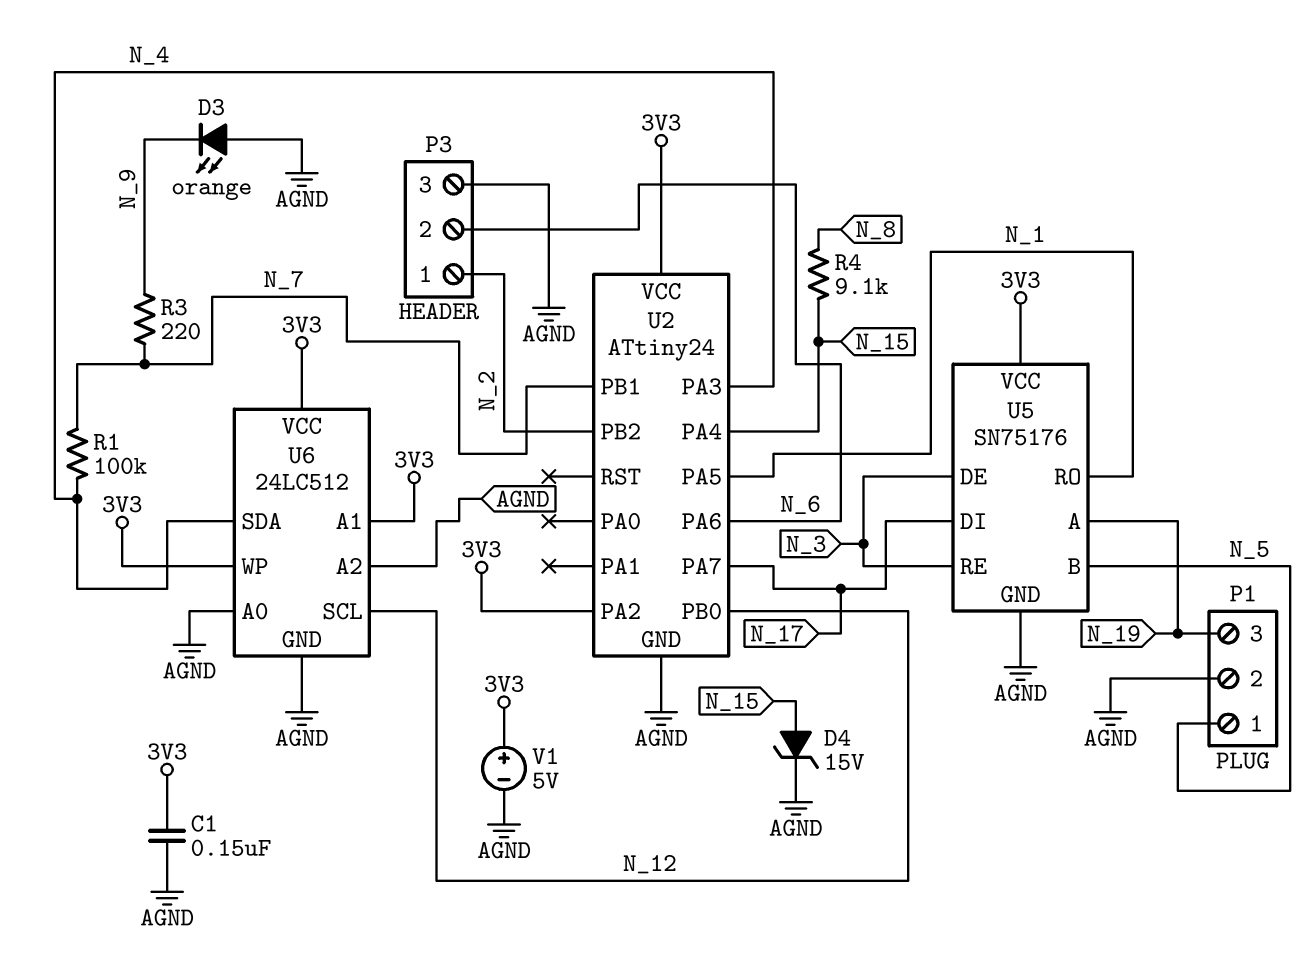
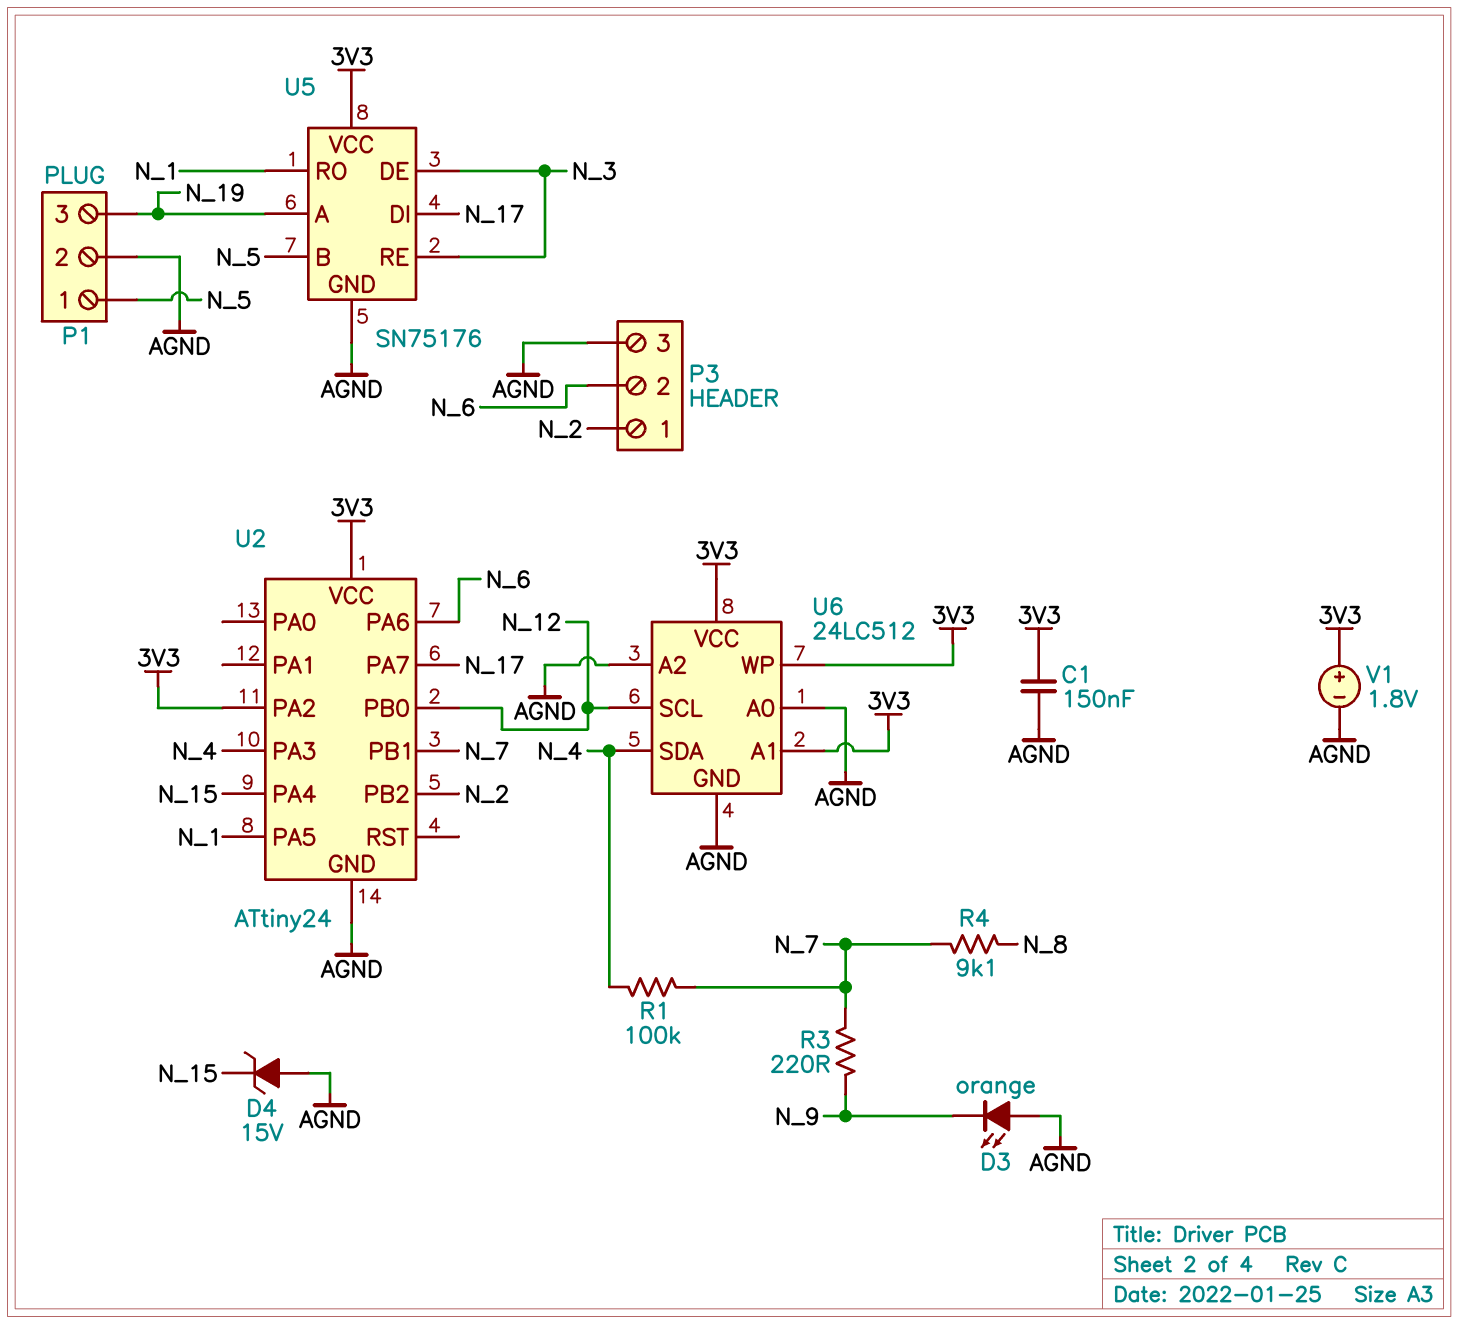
D4: zener 15V (A N_15, K AGND) -> zener 15V (A AGND, K N_15)
R4: 9.1k (N_8, N_15) -> 9.1k (N_7, N_8)
V1: 5V (plus 3V3, minus AGND) -> 1.8V (plus 3V3, minus AGND)

